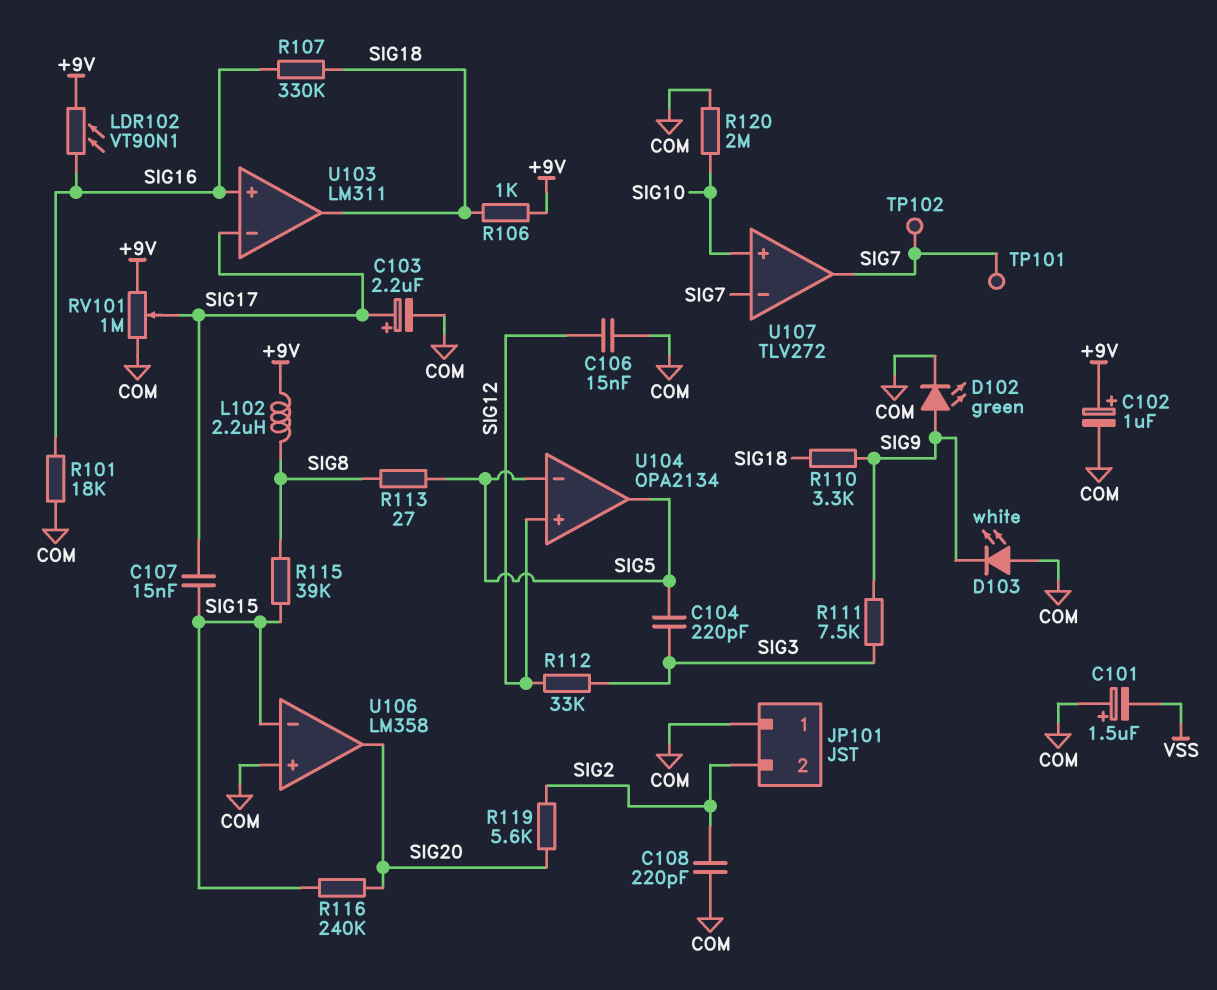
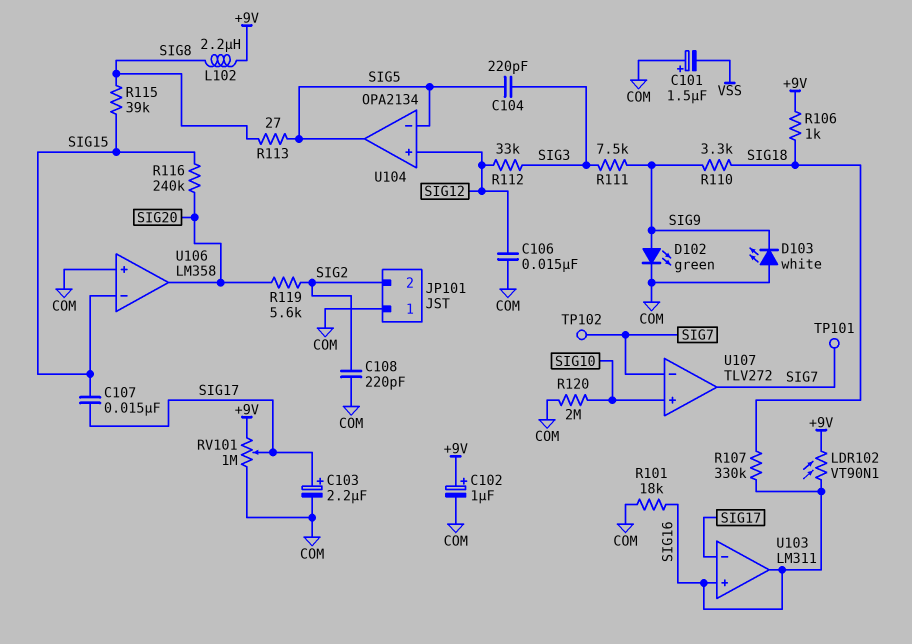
U103 pin out: SIG18 -> SIG16

